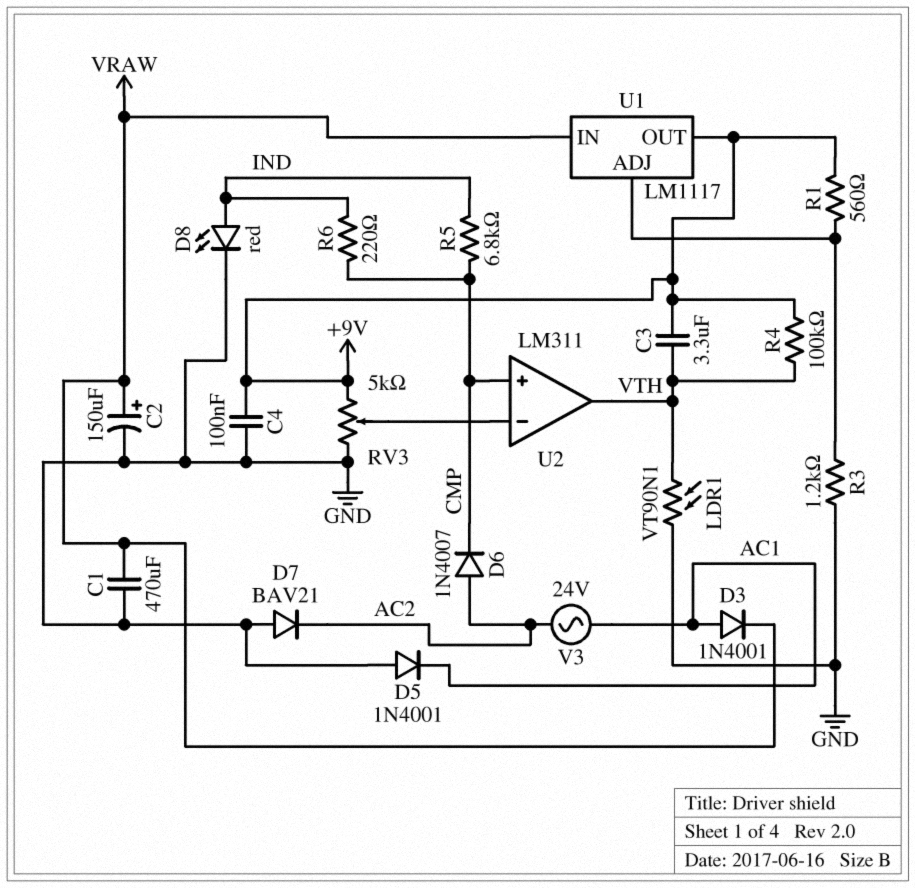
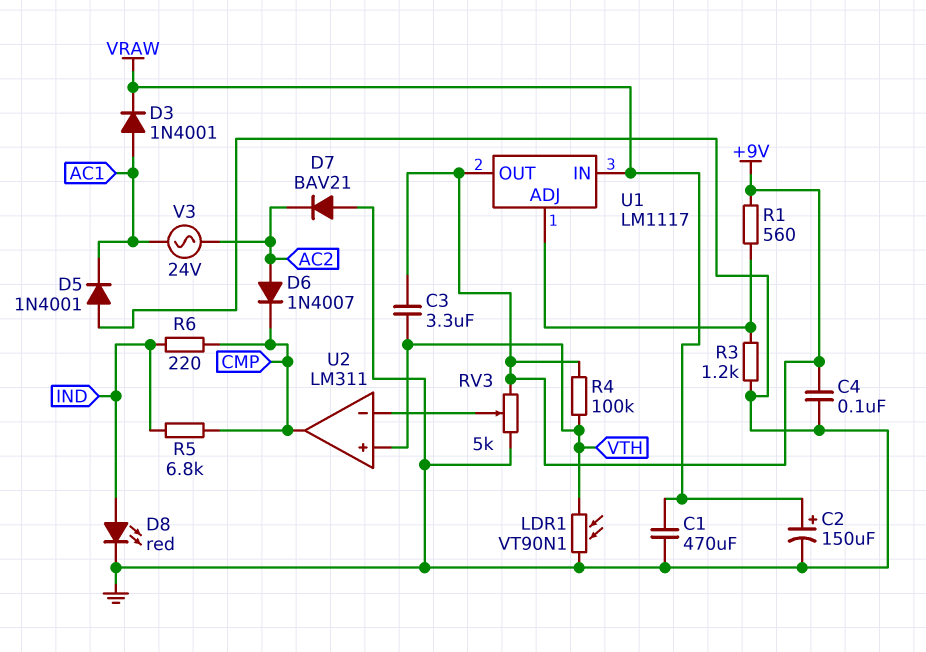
U2 pin in+: CMP -> VTH
U2 pin out: VTH -> CMP

